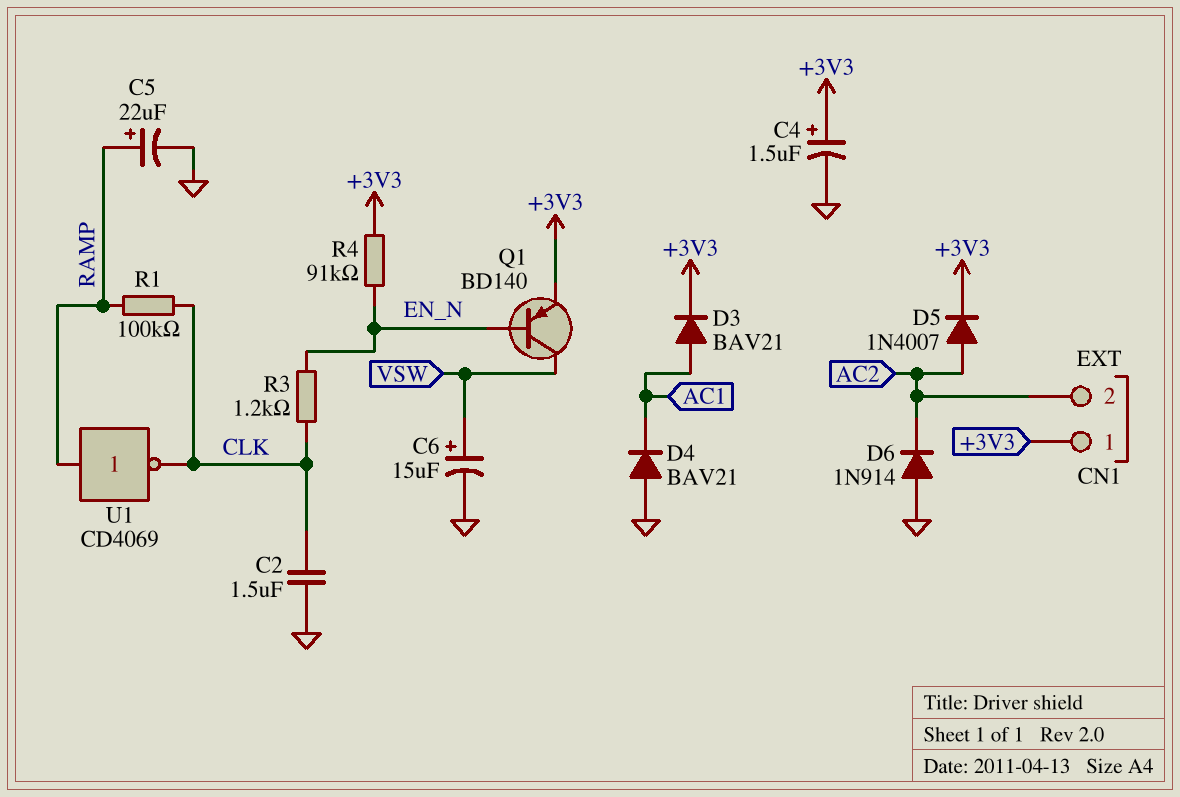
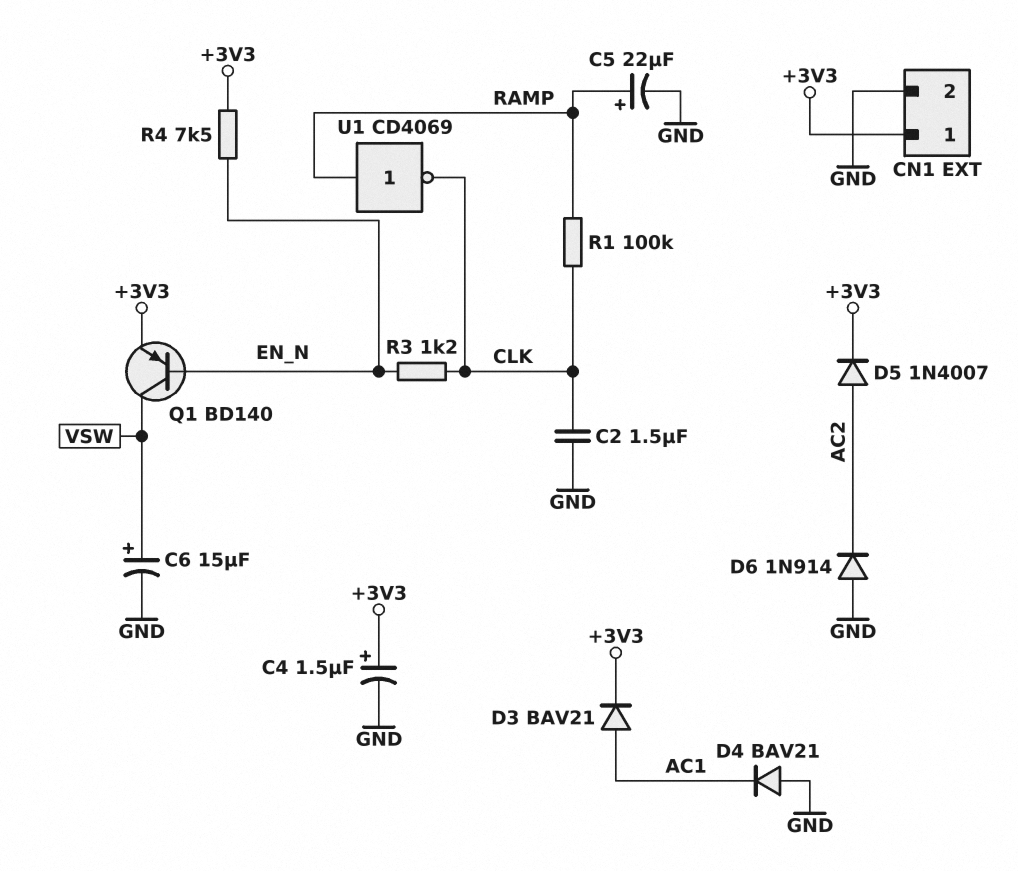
CN1 pin 2: AC2 -> GND
R4: 91k (+3V3, EN_N) -> 7.5k (+3V3, EN_N)

